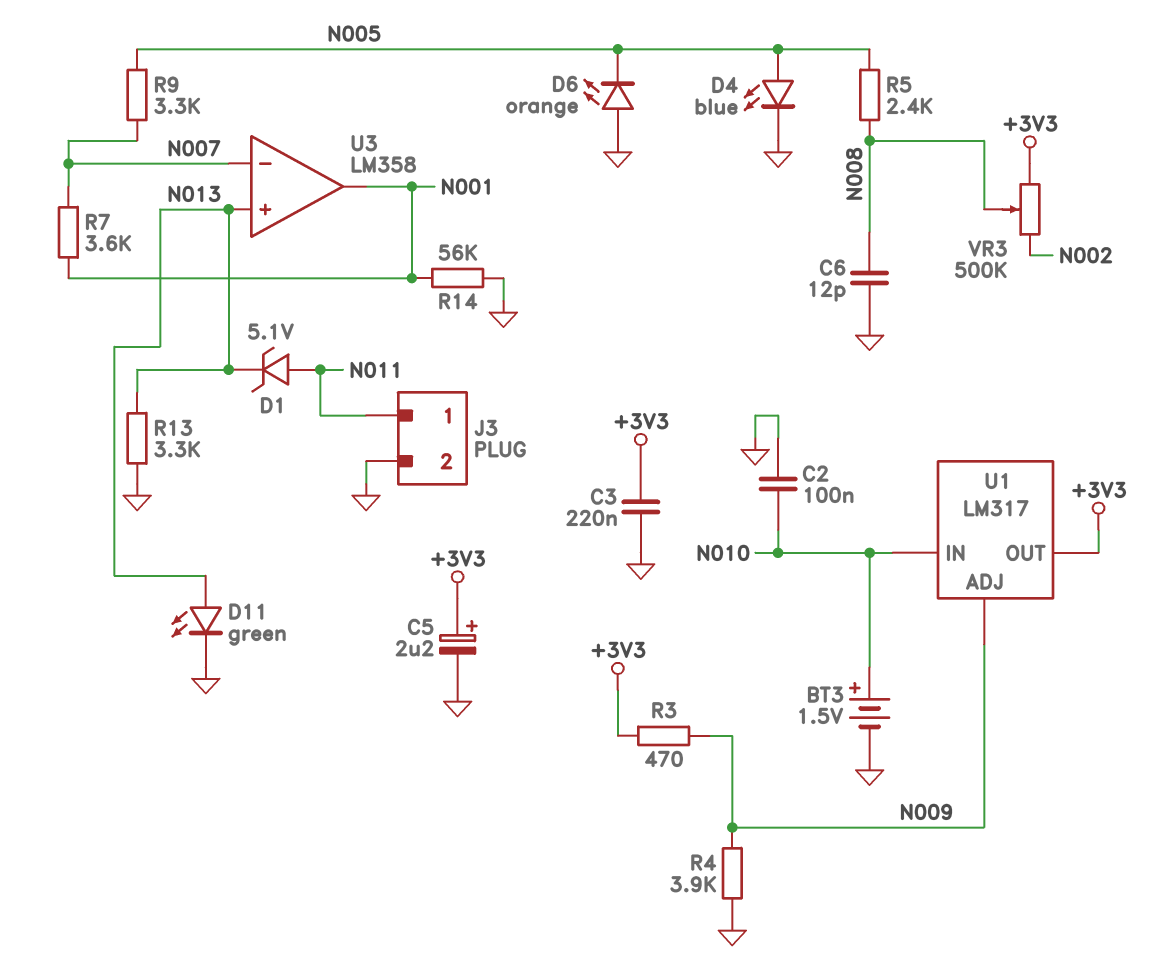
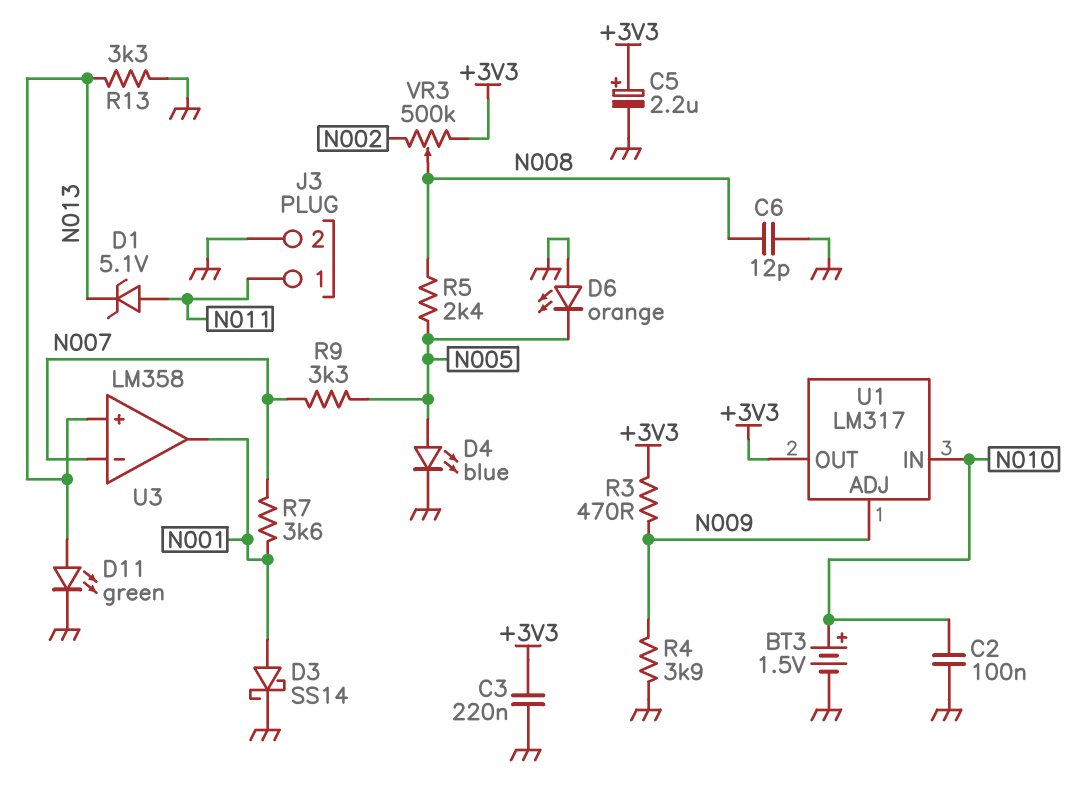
D3: none -> schottky SS14 (A N001, K GND)
R14: 56k (GND, N001) -> none

